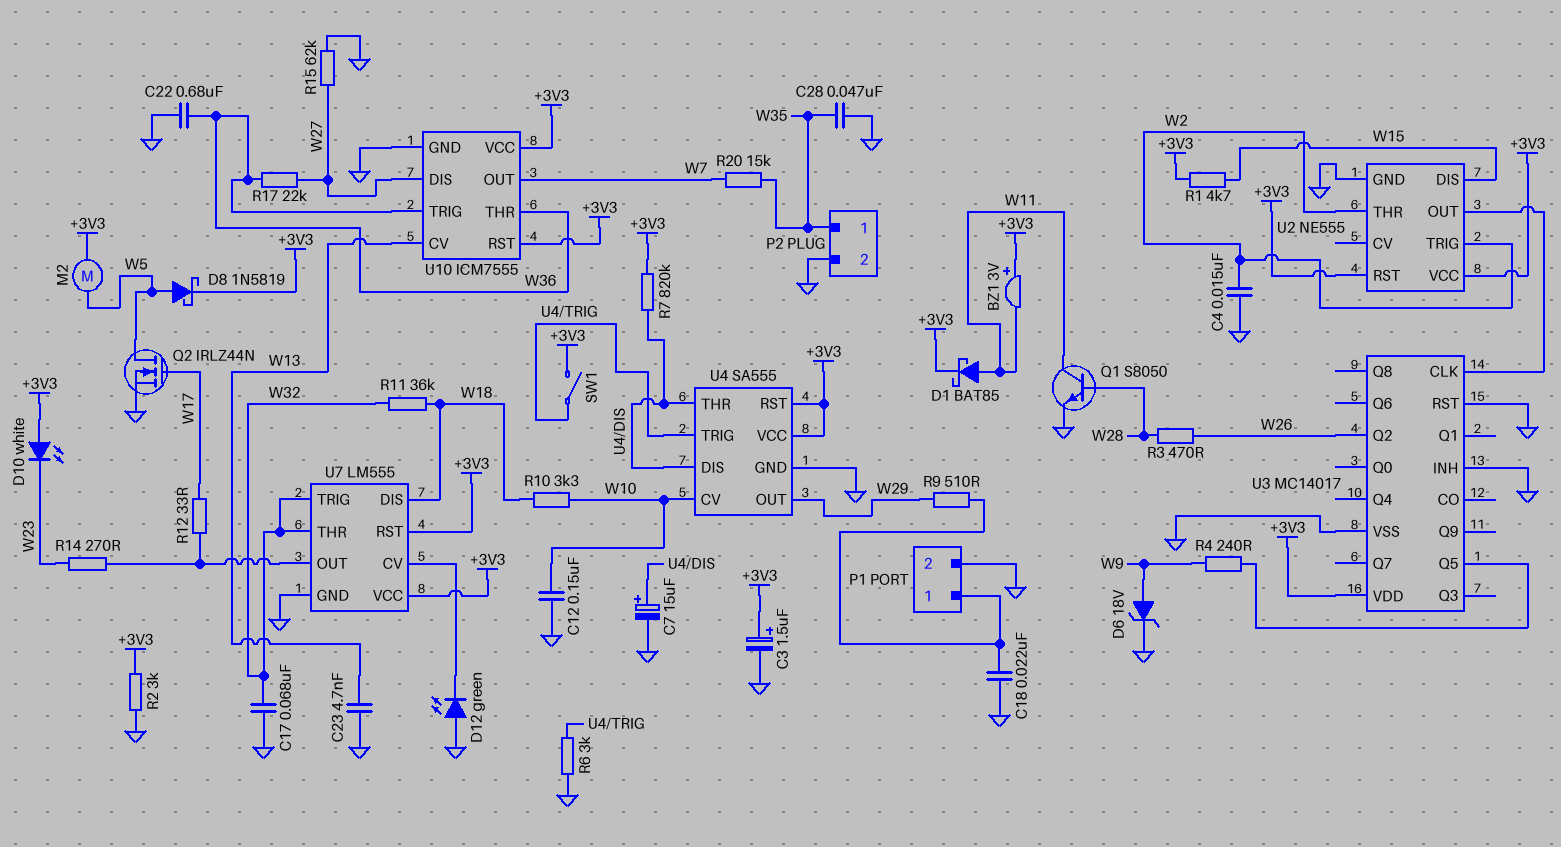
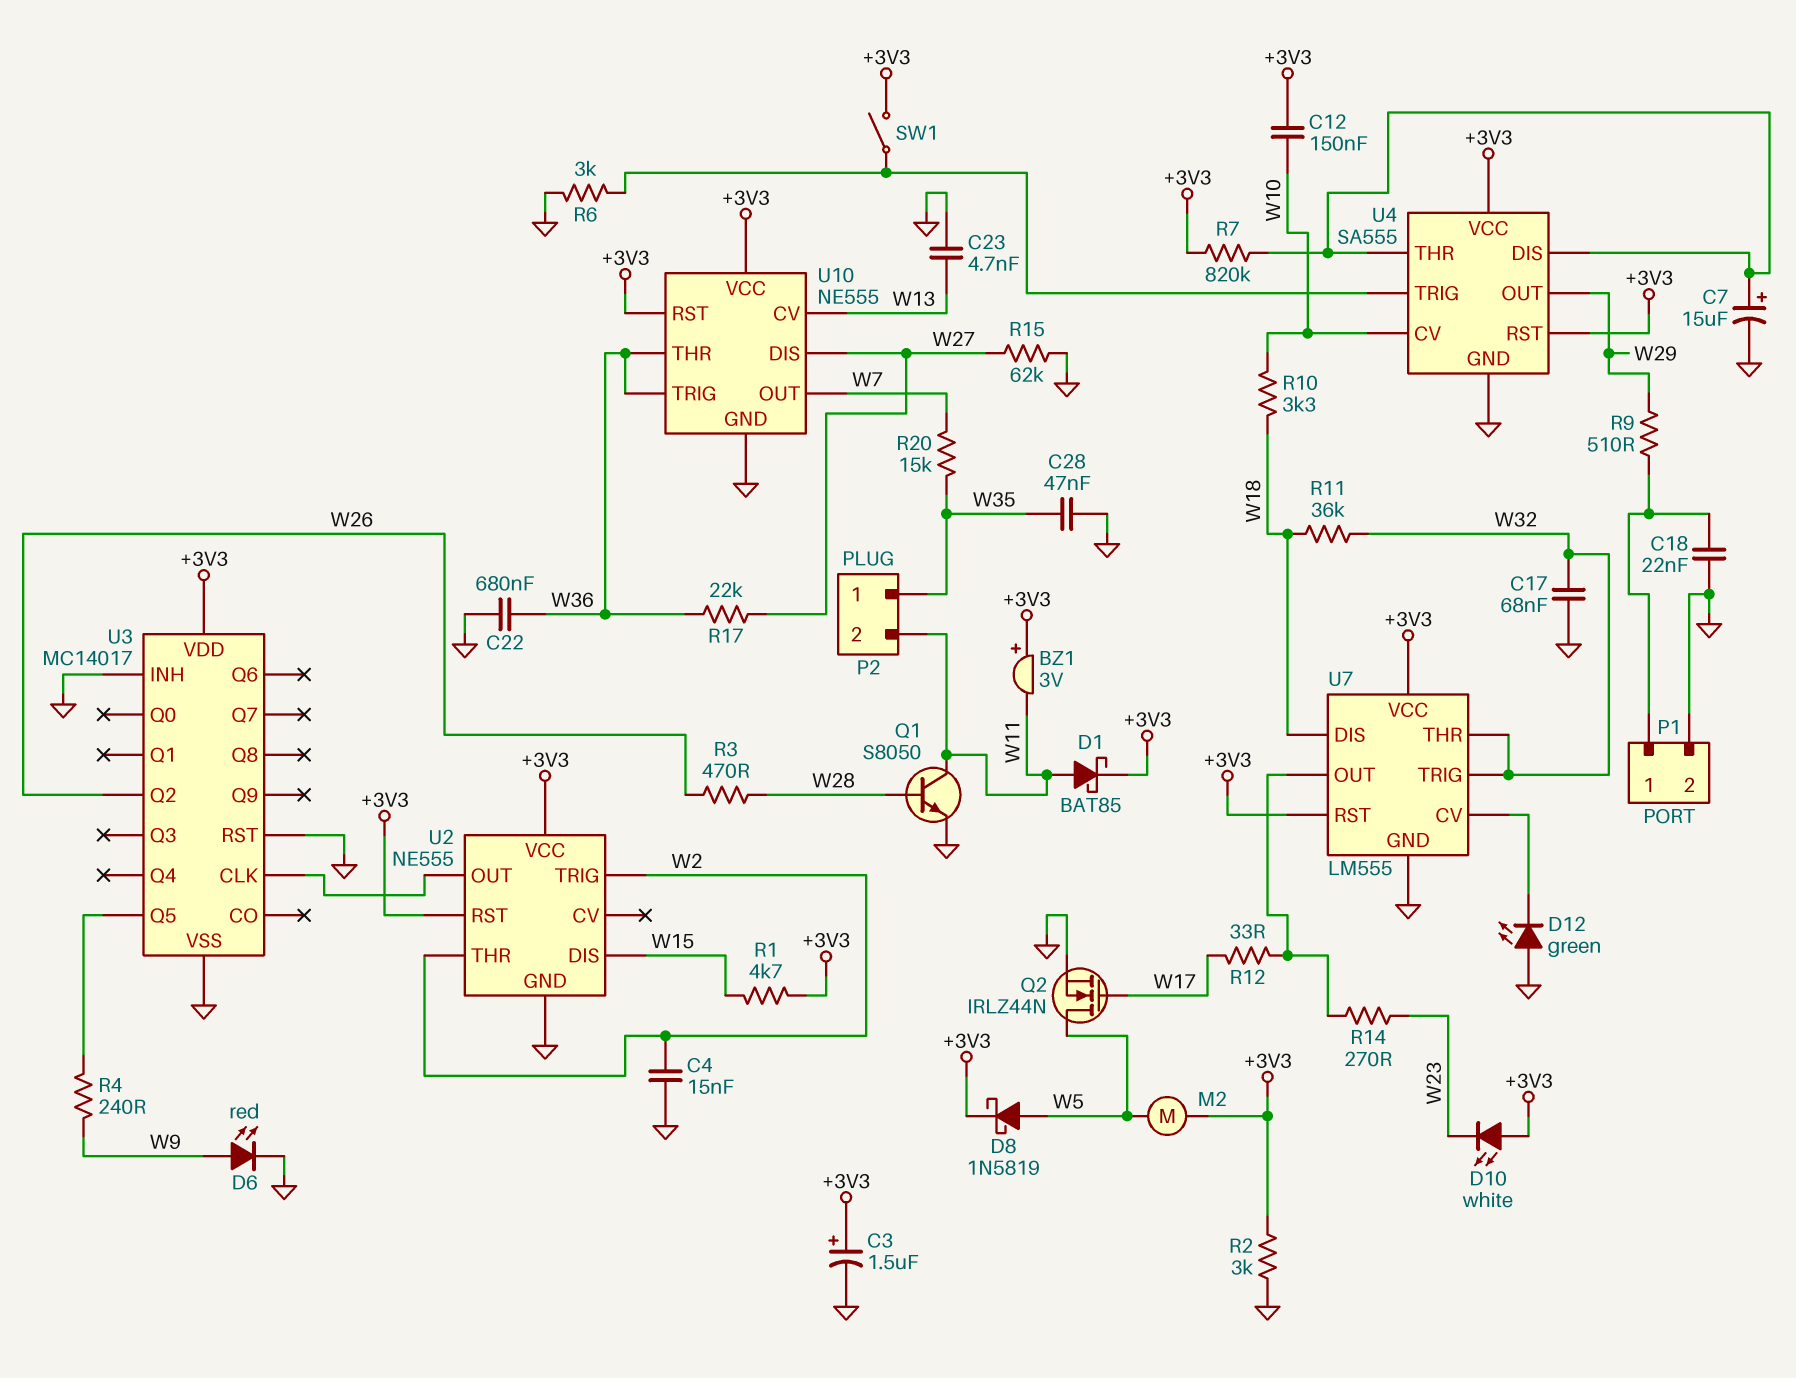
C12: 150nF (GND, W10) -> 150nF (+3V3, W10)
D6: zener 18V (A W9, K GND) -> LED red (A W9, K GND)
P2 pin 2: GND -> W11
U10: ICM7555 -> NE555

